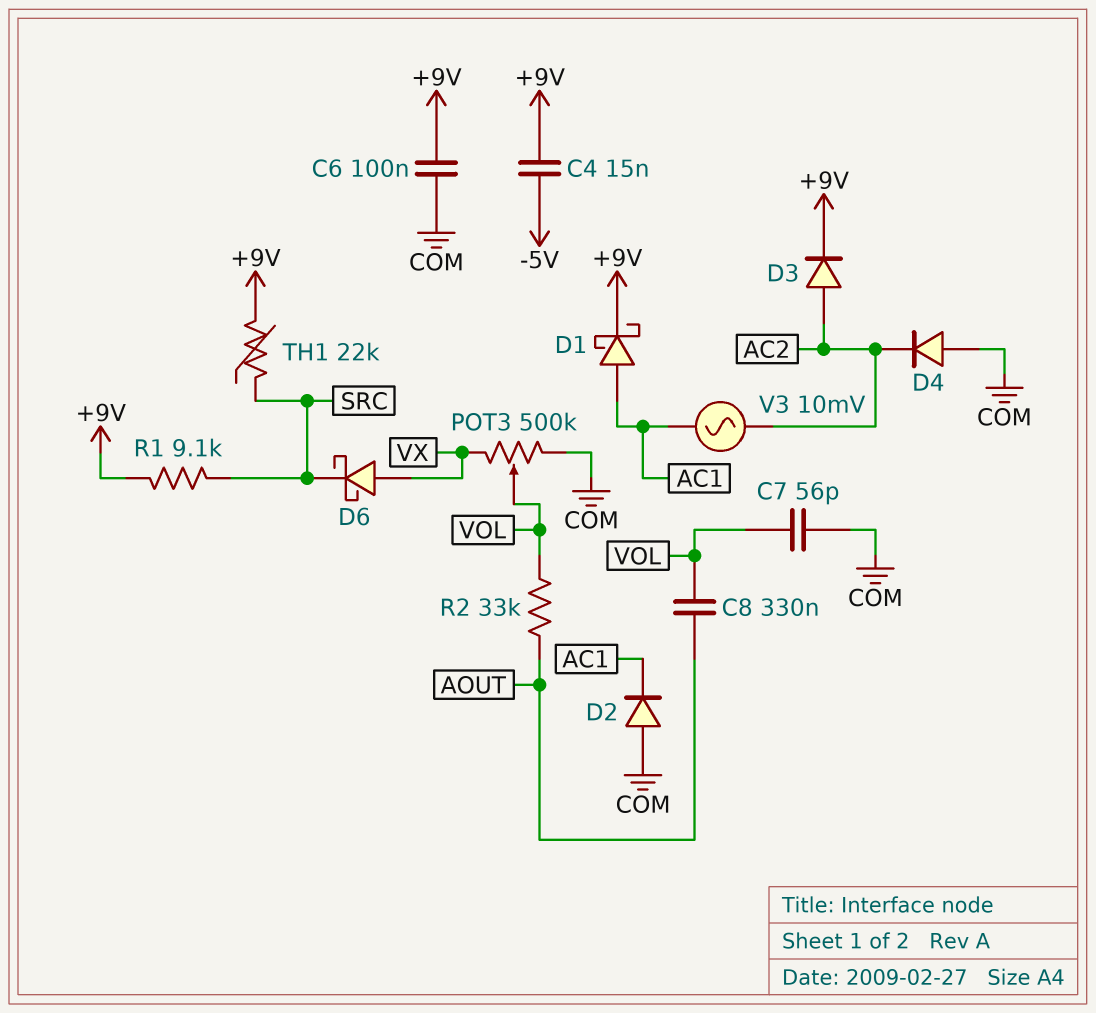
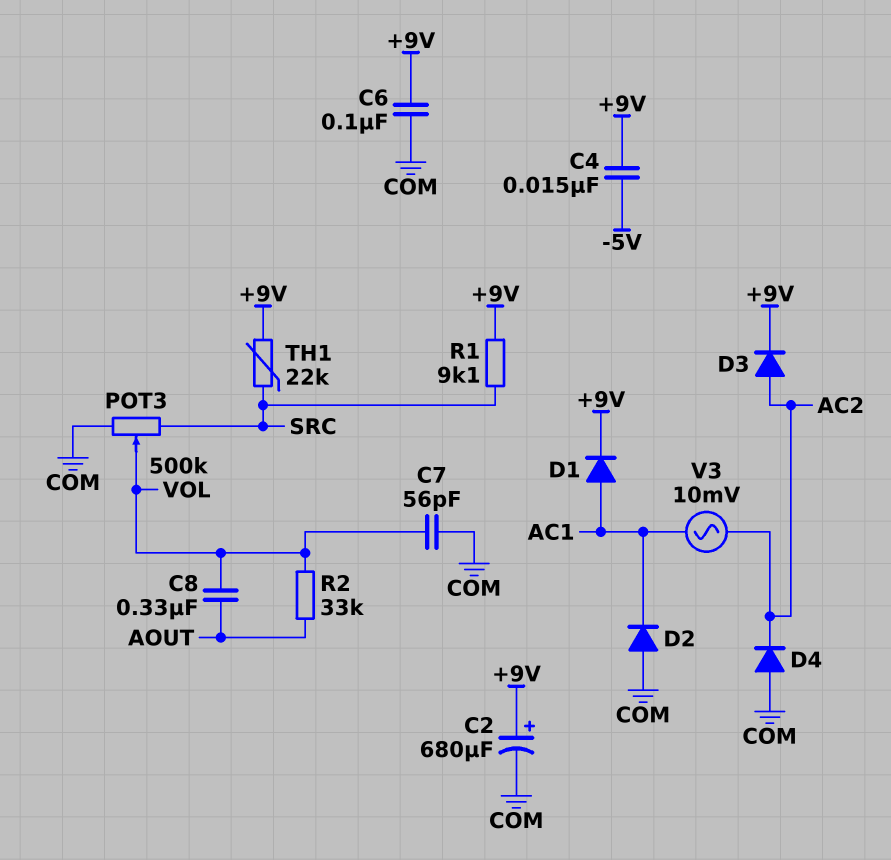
C2: none -> 680uF (plus +9V, minus COM)
D1: schottky (A AC1, K +9V) -> diode (A AC1, K +9V)
D6: schottky (A VX, K SRC) -> none
POT3: 500k (COM, VX, wiper VOL) -> 500k (COM, SRC, wiper VOL)

